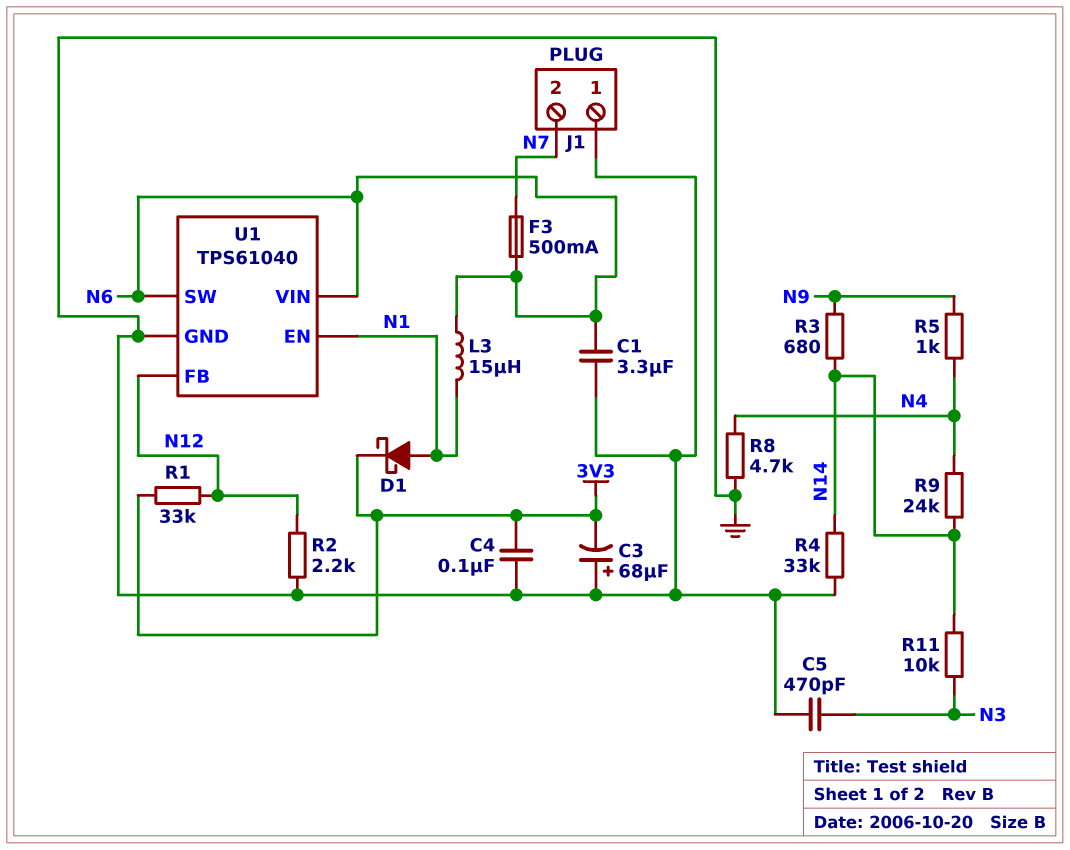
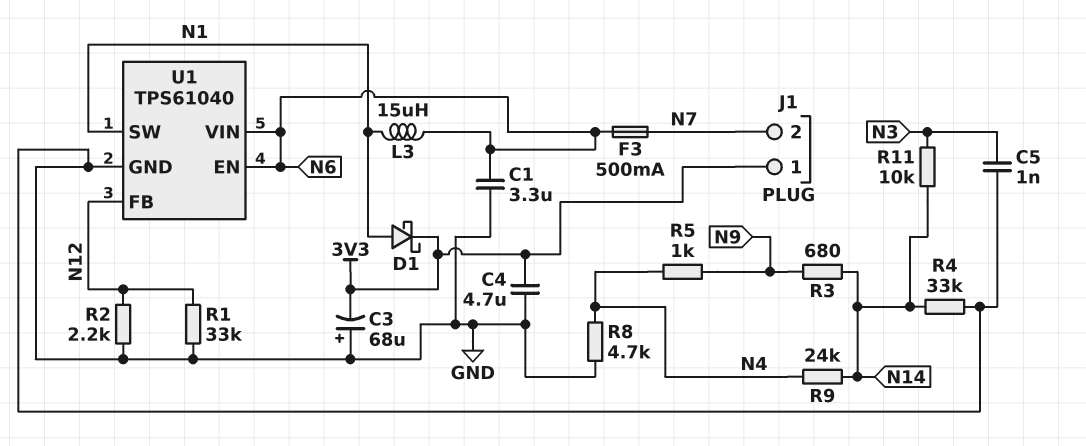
C4: 100nF (3V3, GND) -> 4.7uF (3V3, GND)
C5: 470pF (GND, N3) -> 1nF (GND, N3)
J1 pin 1: GND -> 3V3
R1: 33k (3V3, N12) -> 33k (GND, N12)
U1 pin EN: N1 -> N6
U1 pin SW: N6 -> N1

